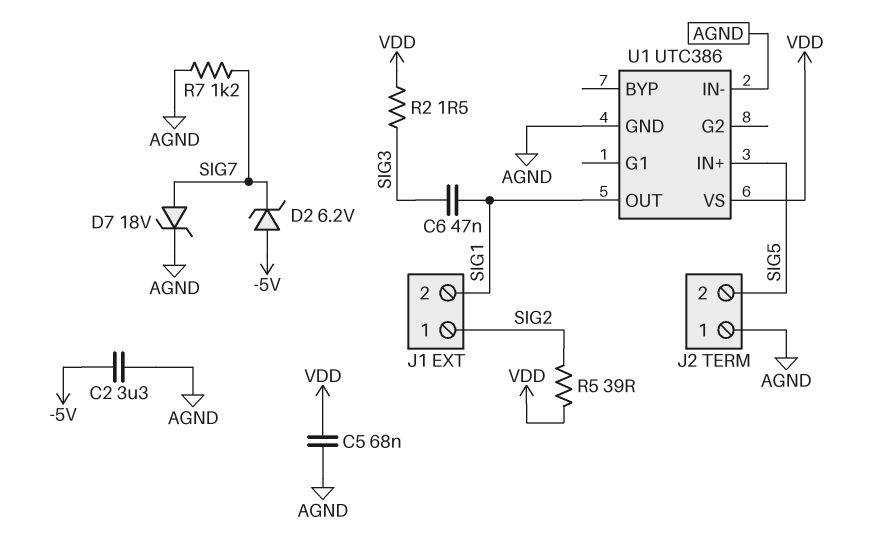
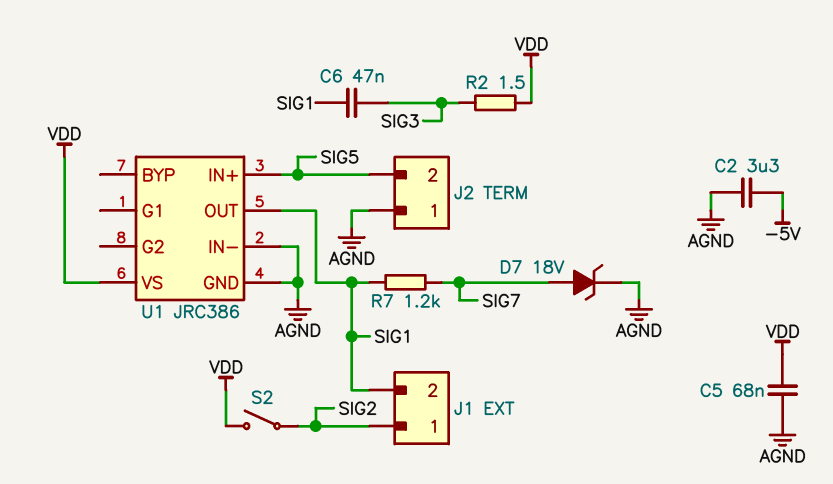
D2: zener 6.2V (A -5V, K SIG7) -> none
R5: 39 (SIG2, VDD) -> none
R7: 1.2k (AGND, SIG7) -> 1.2k (SIG1, SIG7)
S2: none -> switch (SIG2, VDD)
U1: UTC386 -> JRC386

